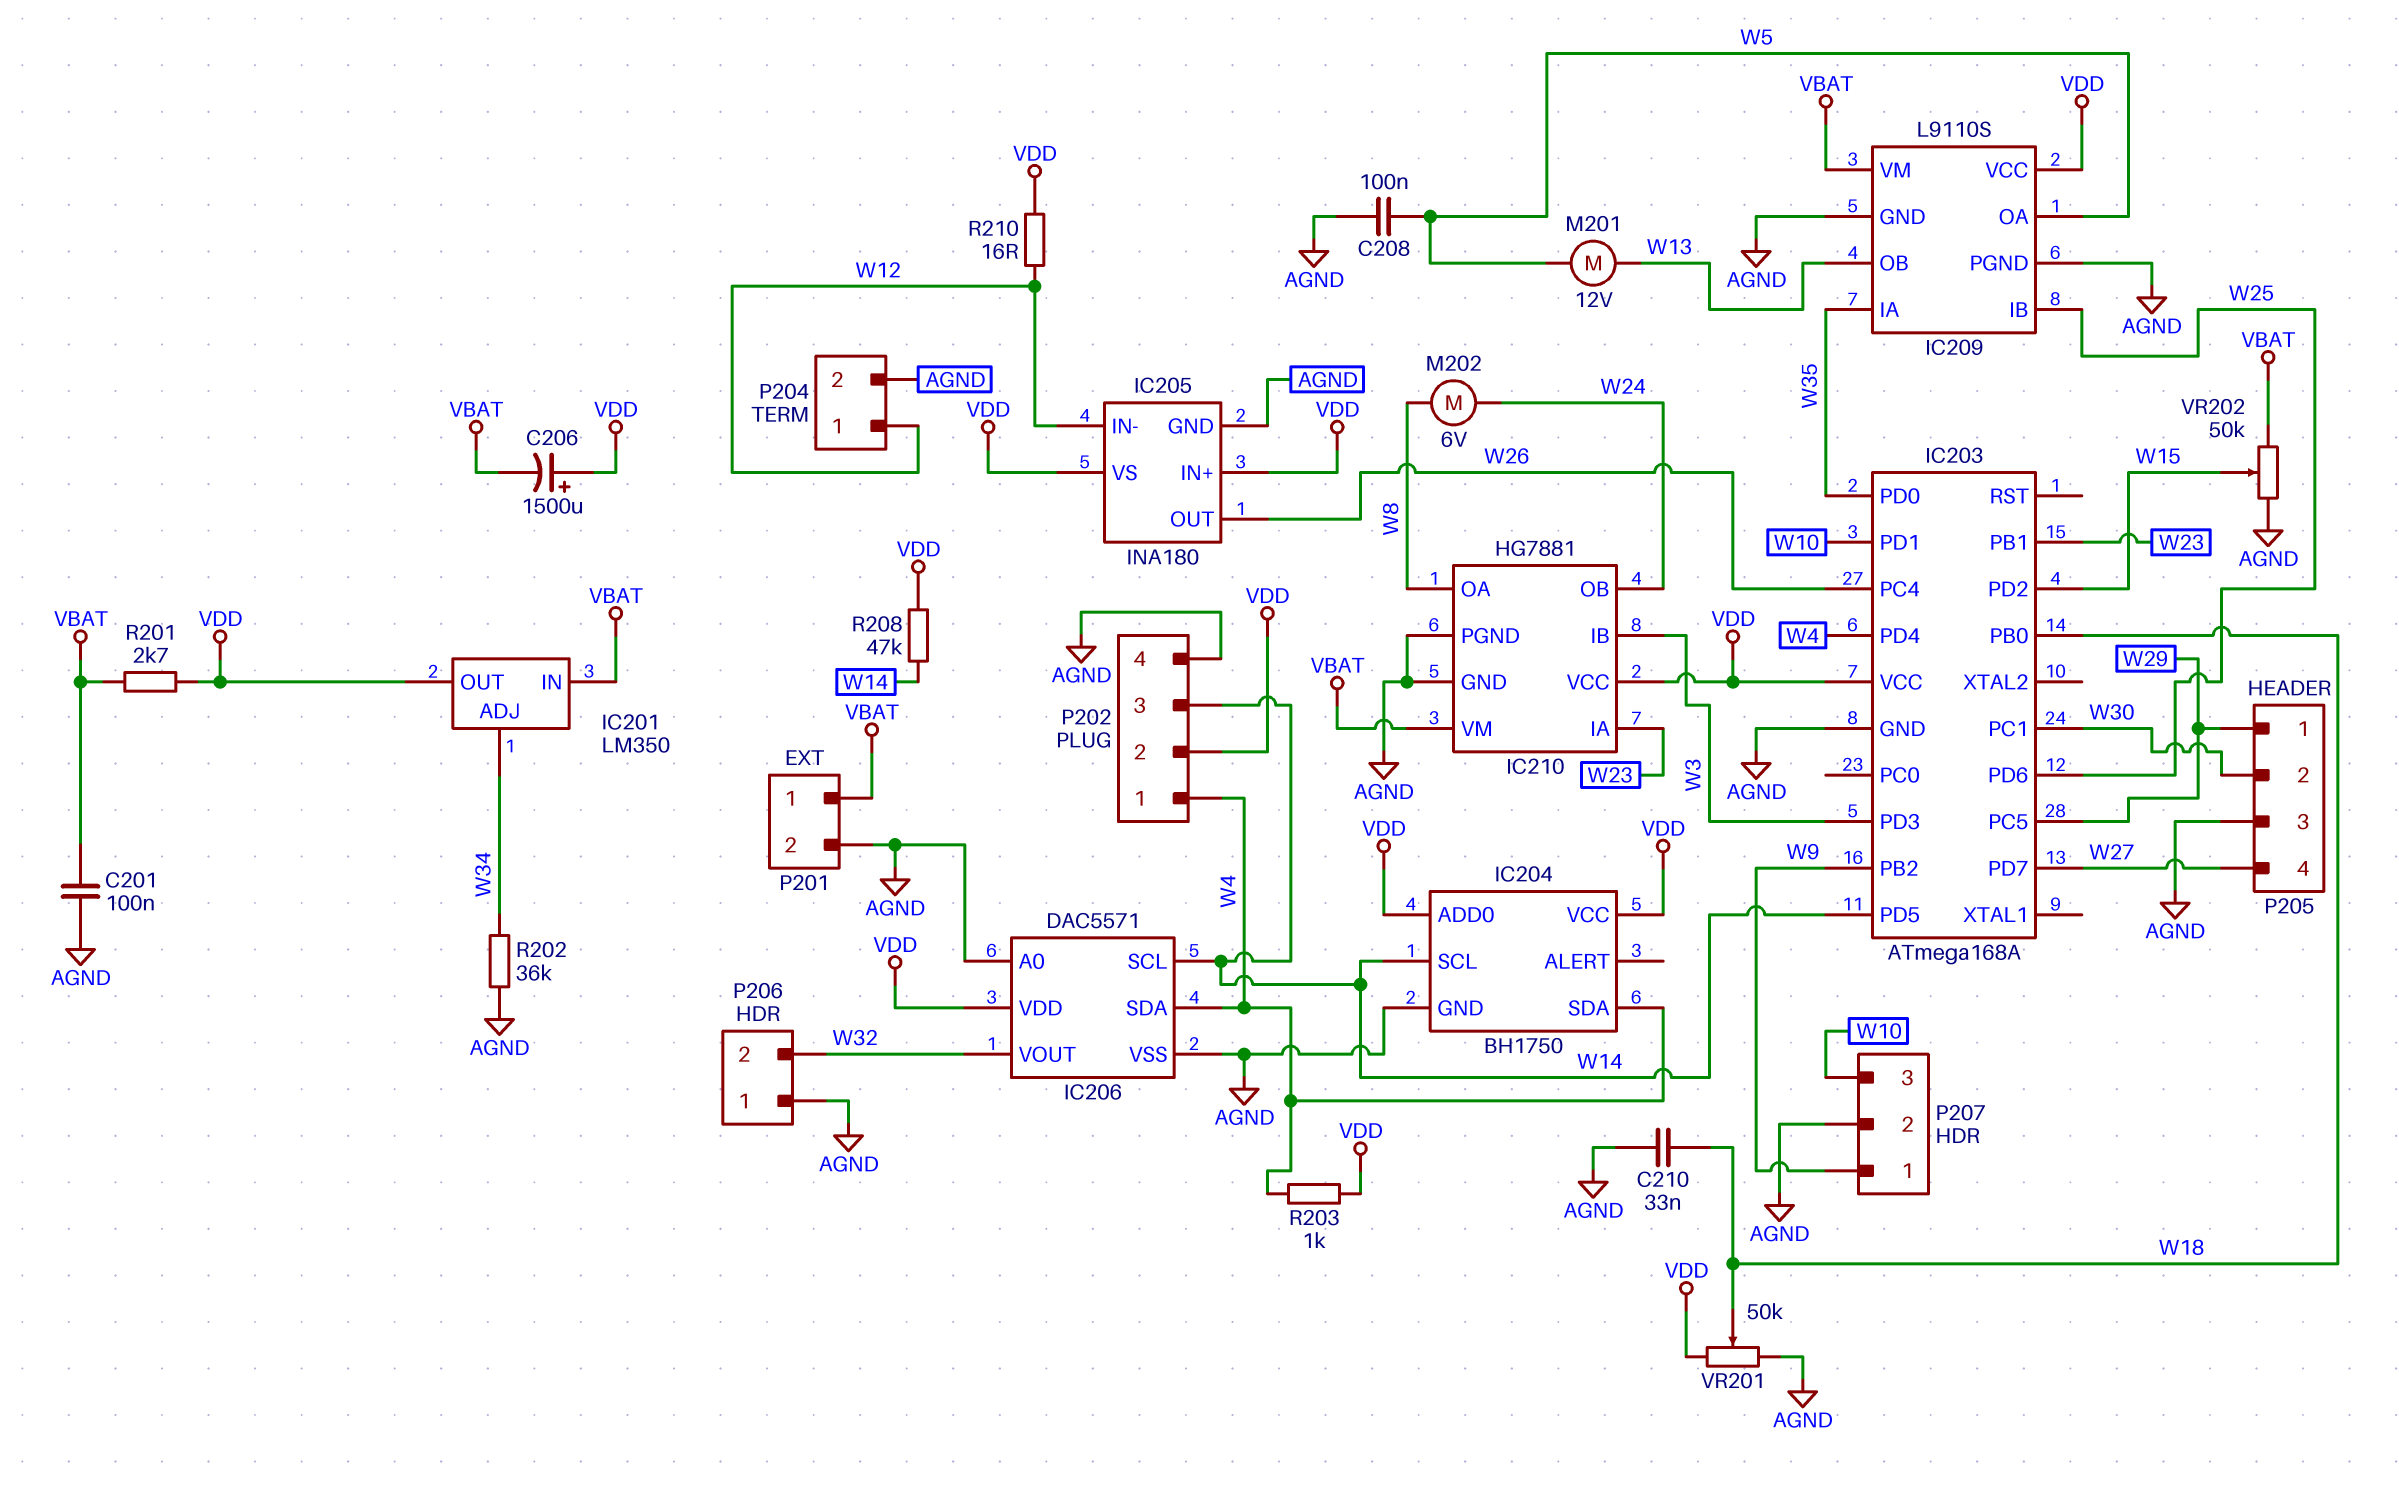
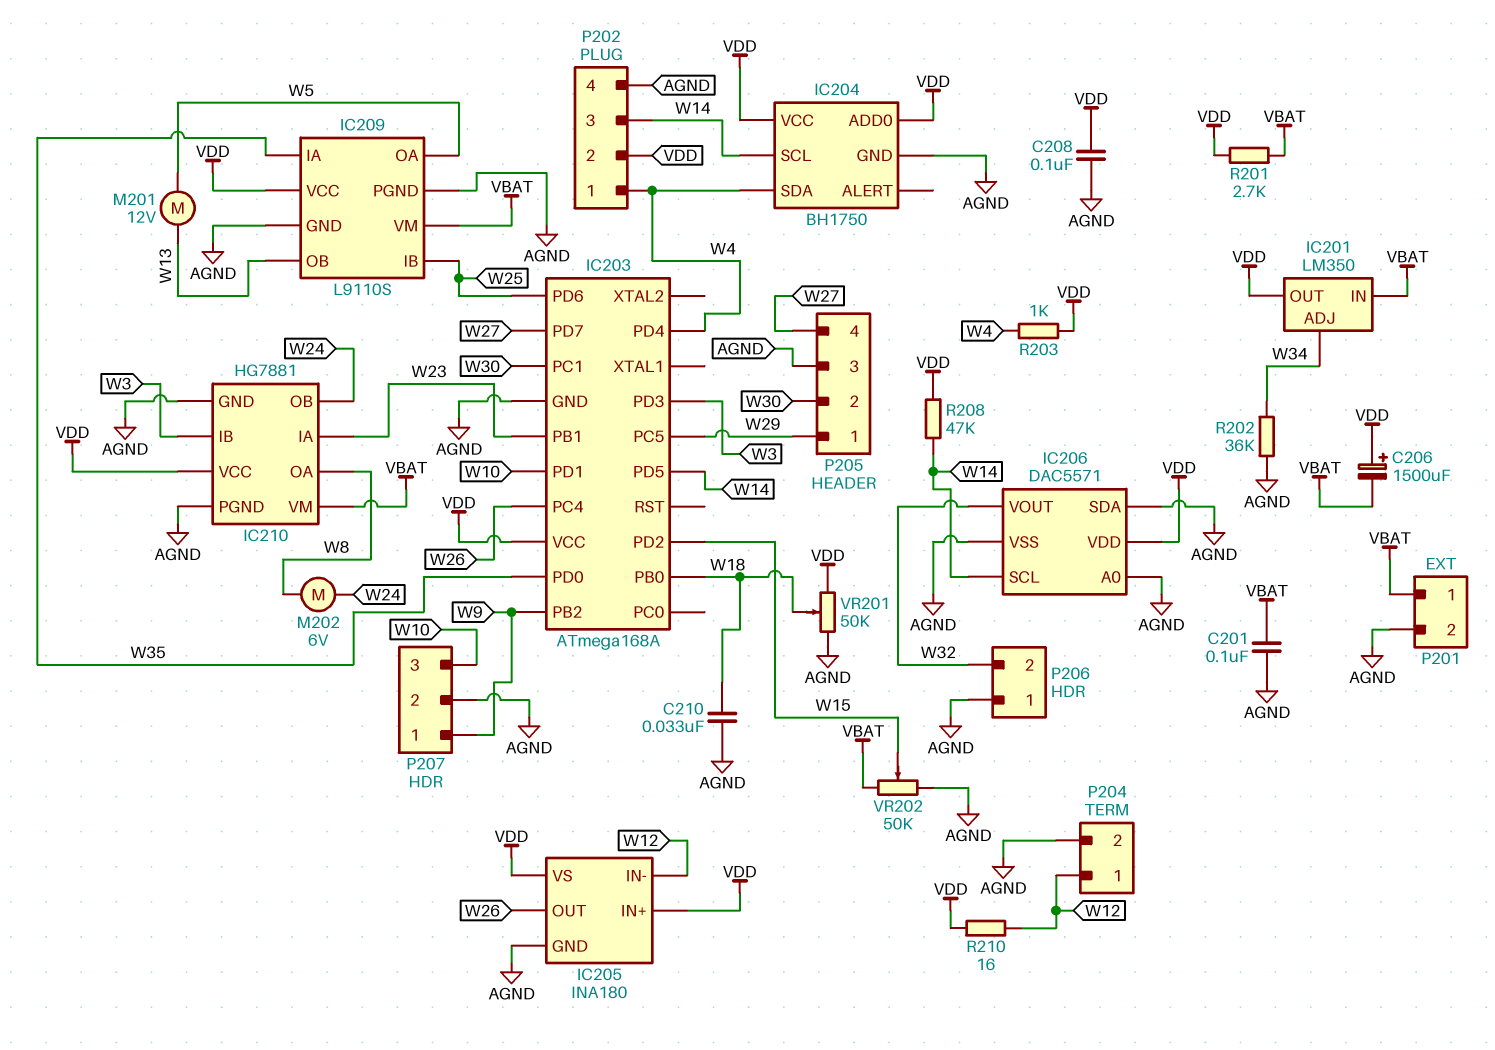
C208: 100nF (AGND, W5) -> 100nF (AGND, VDD)
IC206 pin SDA: W4 -> AGND

